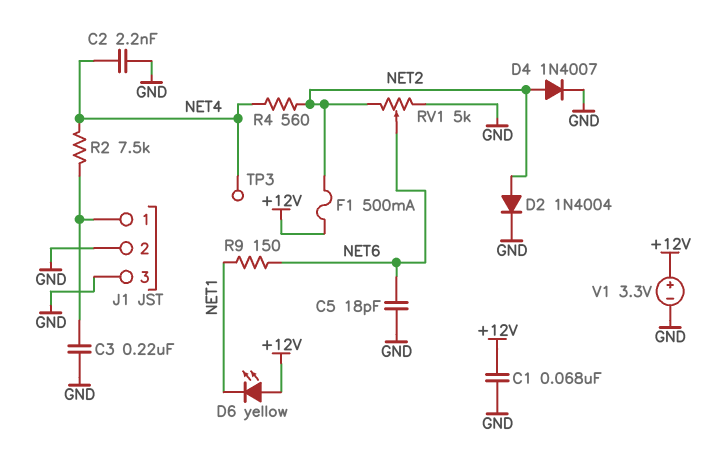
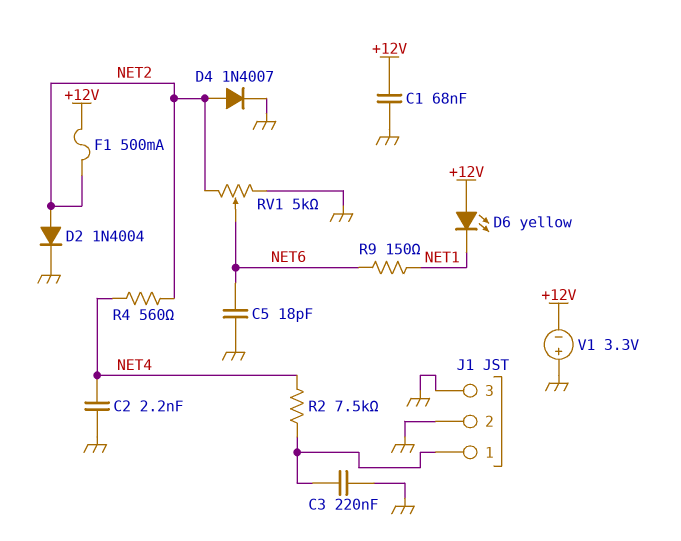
TP3: test point (NET4) -> none
V1: 3.3V (plus +12V, minus GND) -> 3.3V (plus GND, minus +12V)

